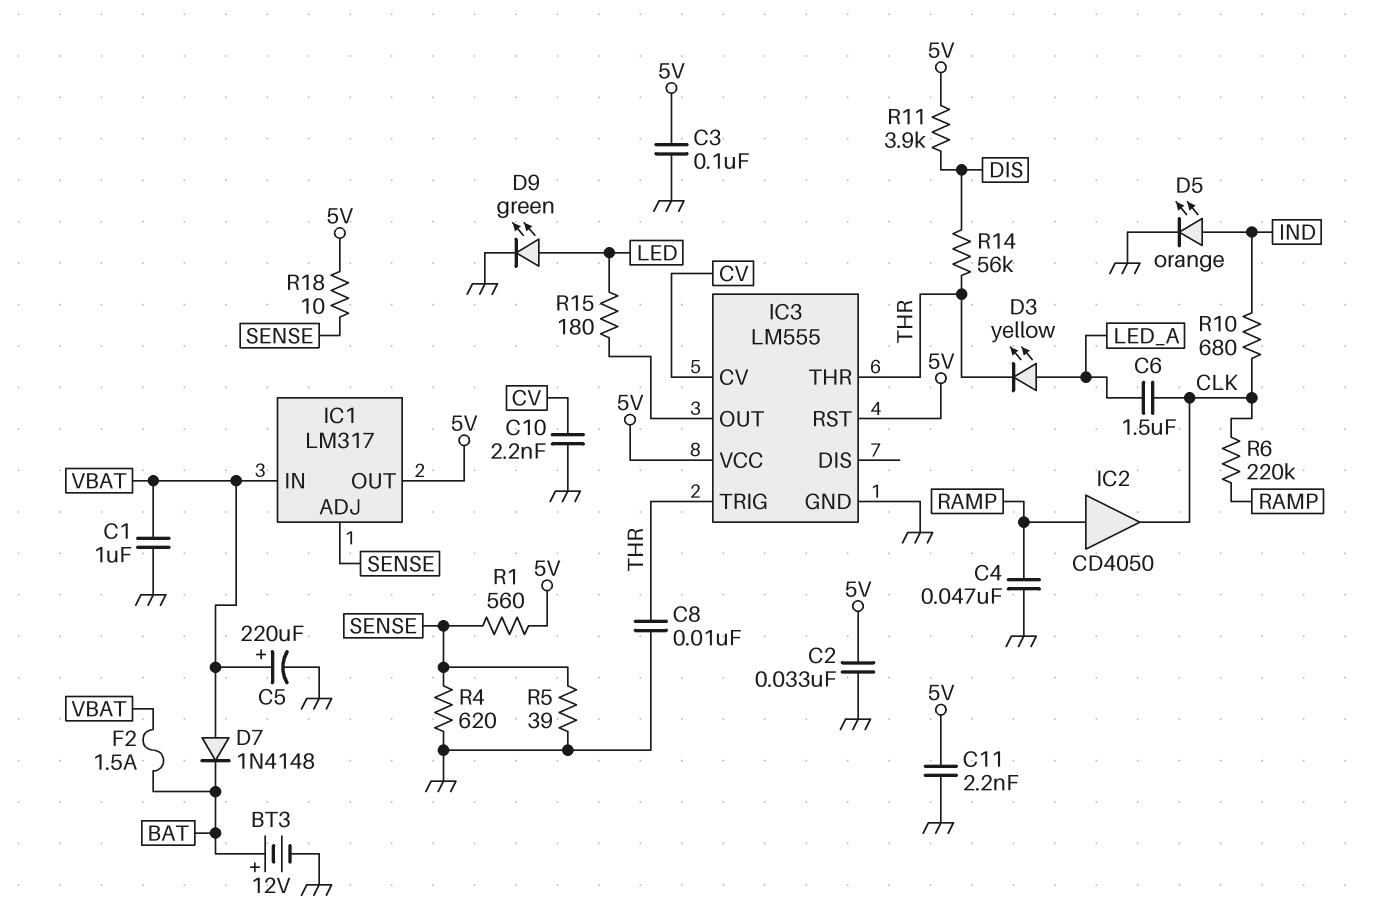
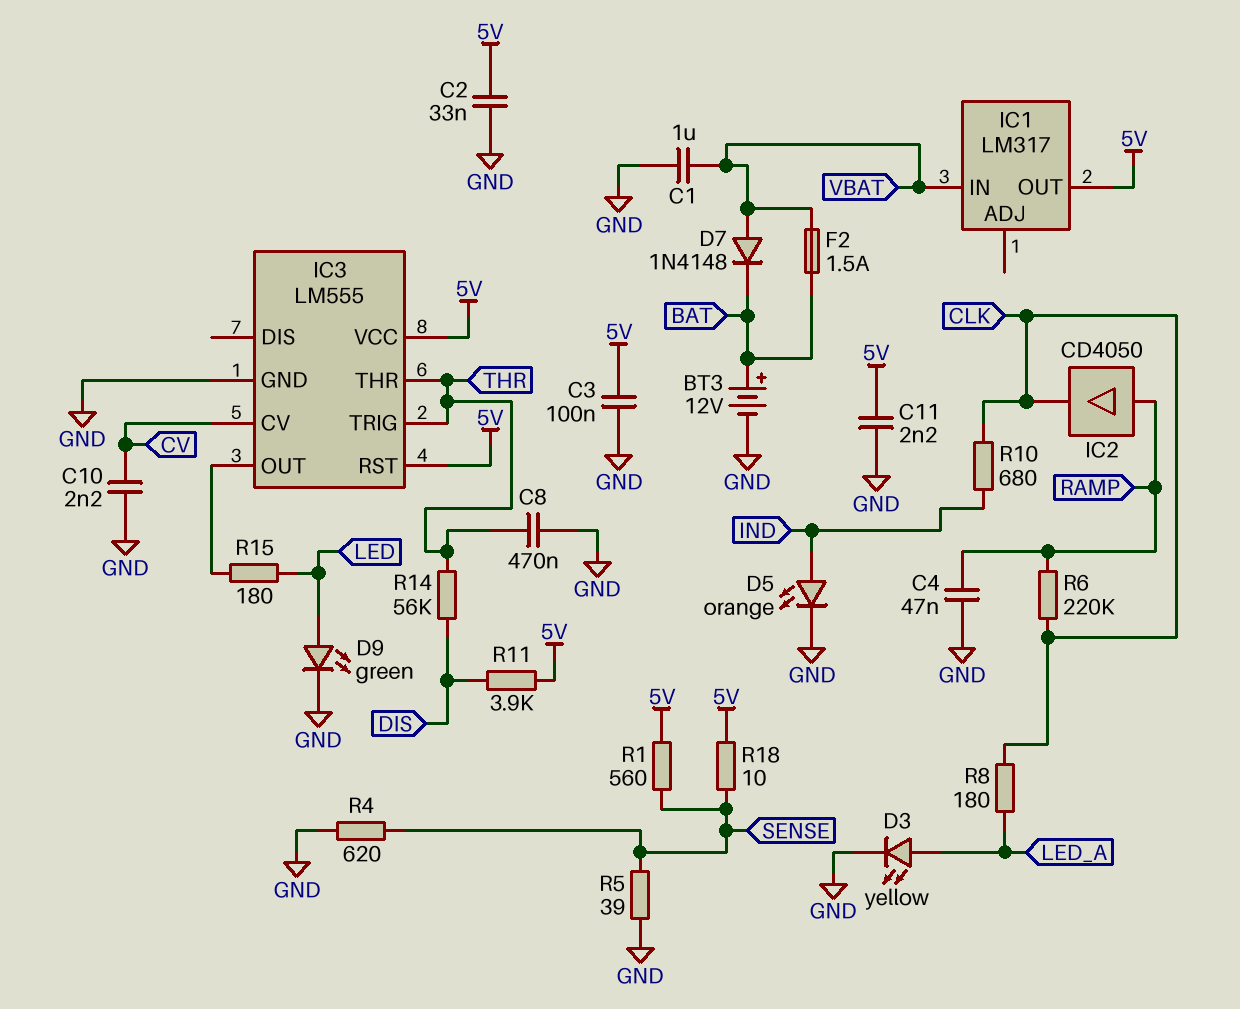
C5: 220uF (plus VBAT, minus GND) -> none
C6: 1.5uF (CLK, LED_A) -> none
C8: 10nF (GND, THR) -> 470nF (GND, THR)
D3: LED yellow (A LED_A, K THR) -> LED yellow (A LED_A, K GND)
IC1 pin ADJ: SENSE -> none
R8: none -> 180 (CLK, LED_A)

